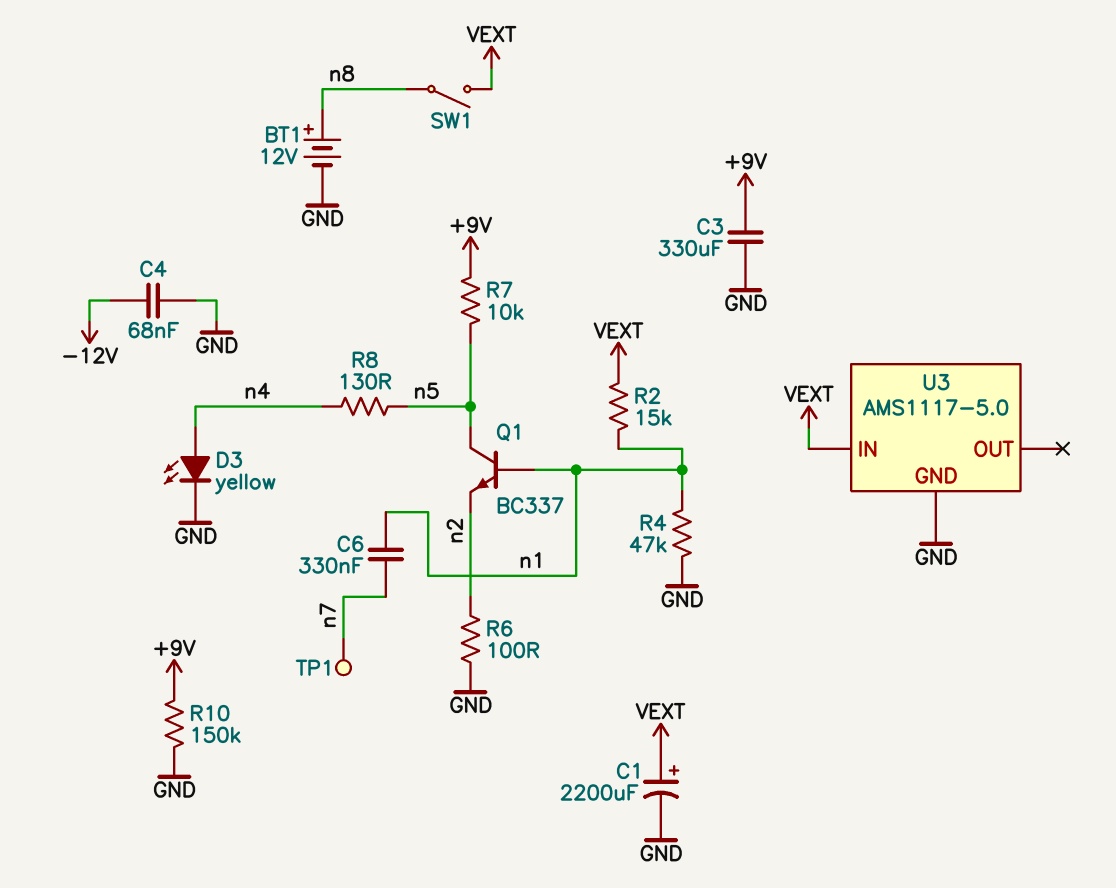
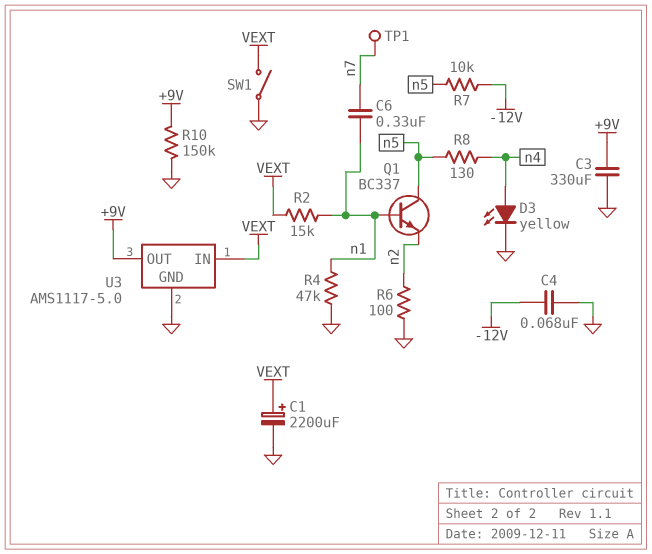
BT1: 12V (plus n8, minus GND) -> none
R7: 10k (+9V, n5) -> 10k (-12V, n5)
SW1: switch (VEXT, n8) -> switch (GND, VEXT)
U3 pin OUT: none -> +9V

